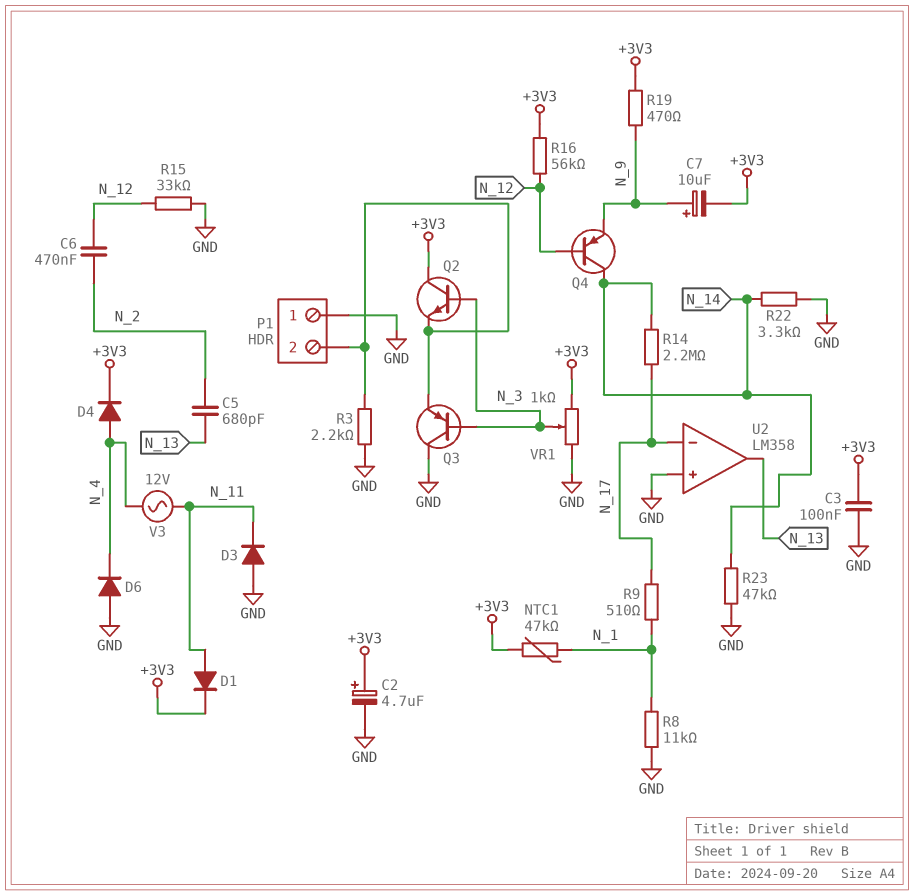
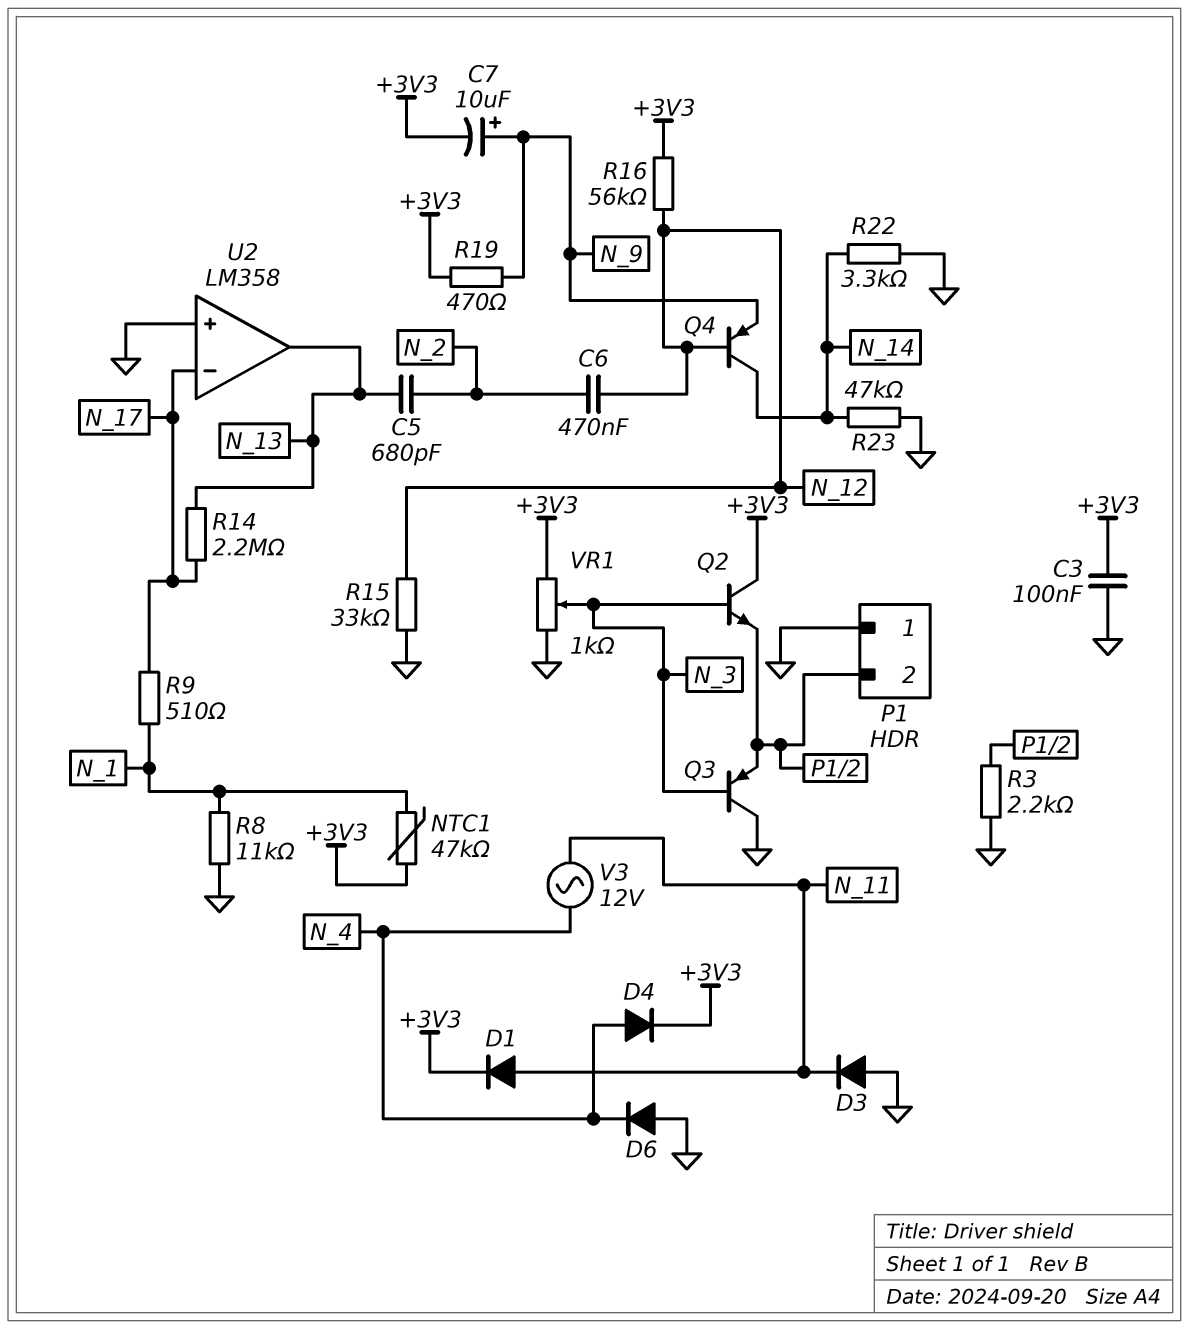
C2: 4.7uF (plus +3V3, minus GND) -> none
R14: 2.2M (N_14, N_17) -> 2.2M (N_13, N_17)

